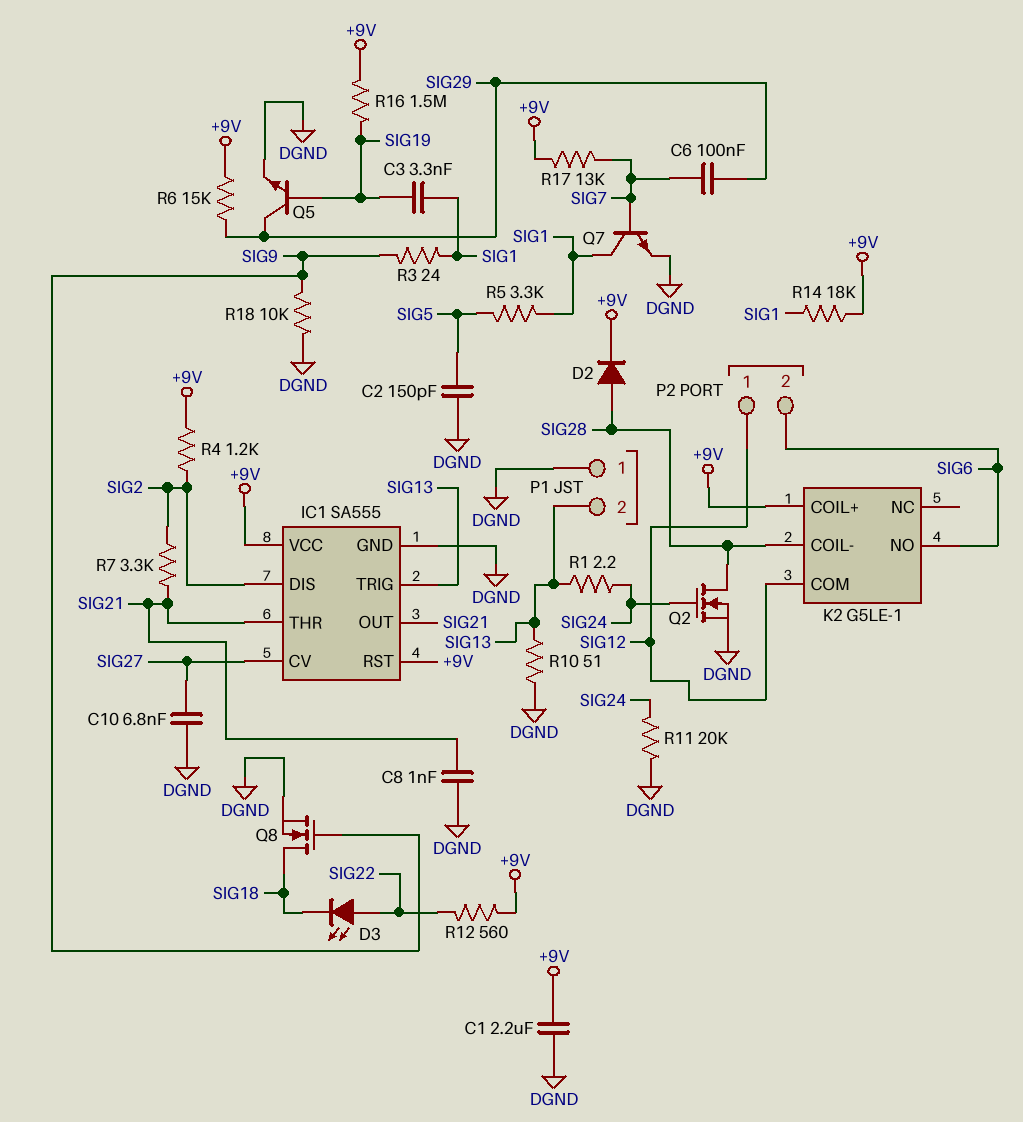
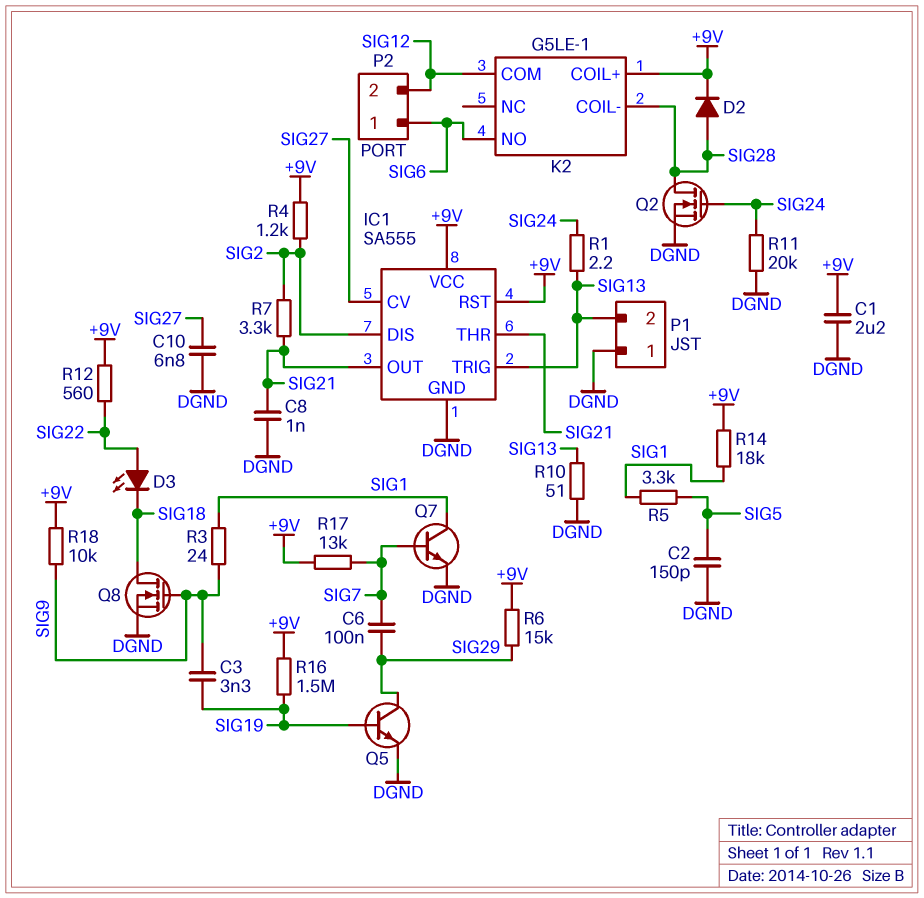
C3: 3.3nF (SIG1, SIG19) -> 3.3nF (SIG9, SIG19)
P2 pin 1: SIG12 -> SIG6
P2 pin 2: SIG6 -> SIG12
R18: 10k (DGND, SIG9) -> 10k (+9V, SIG9)

